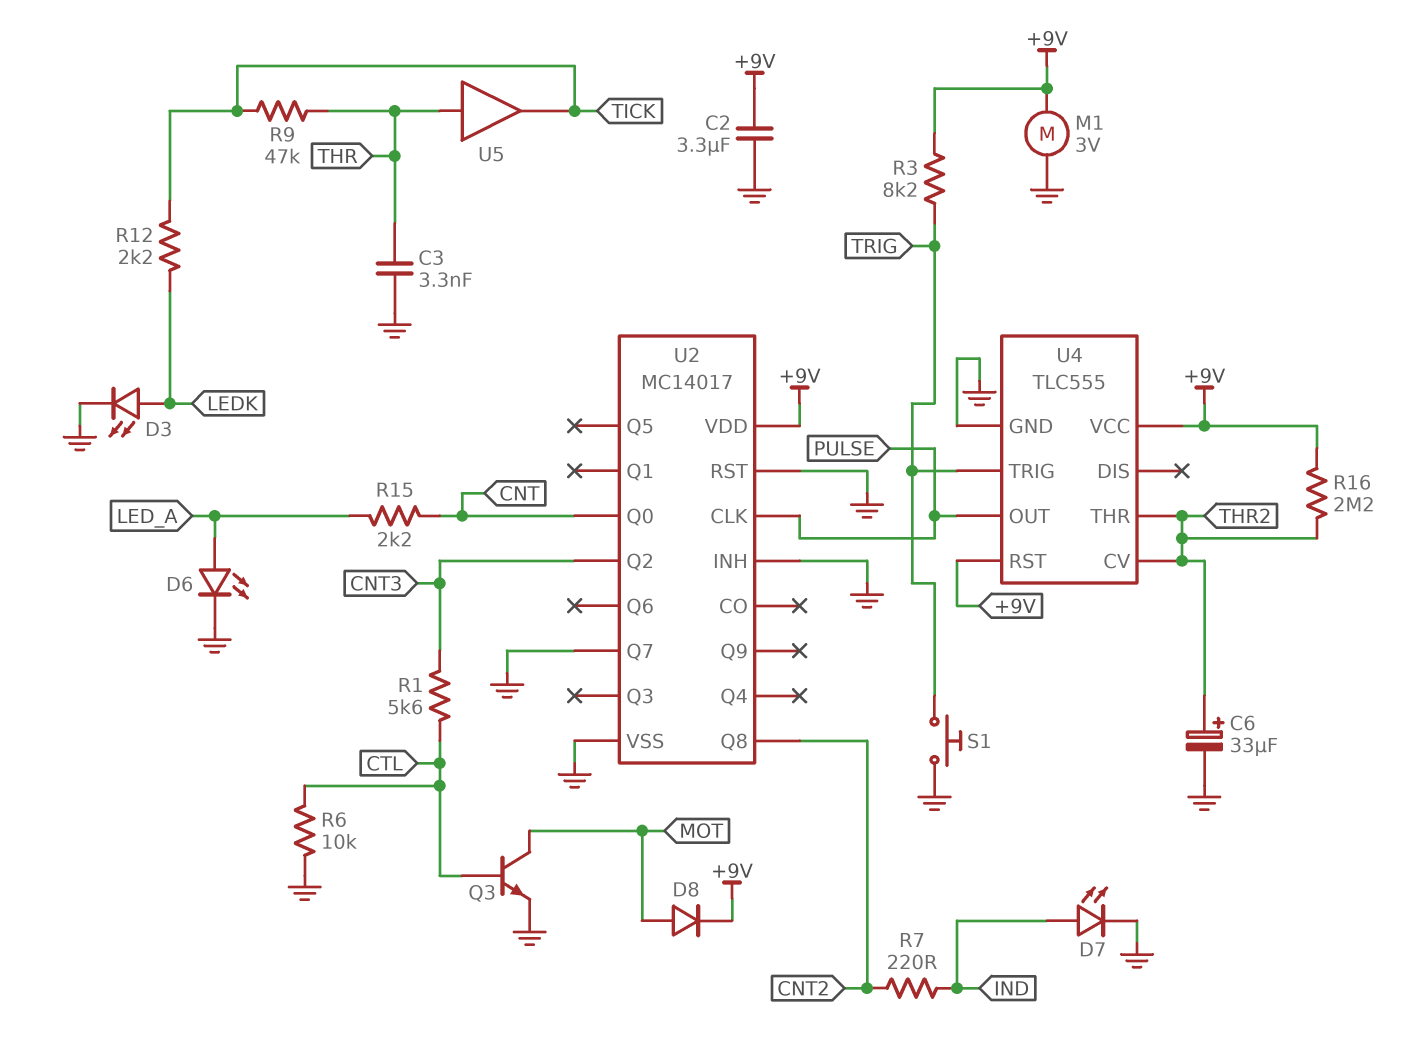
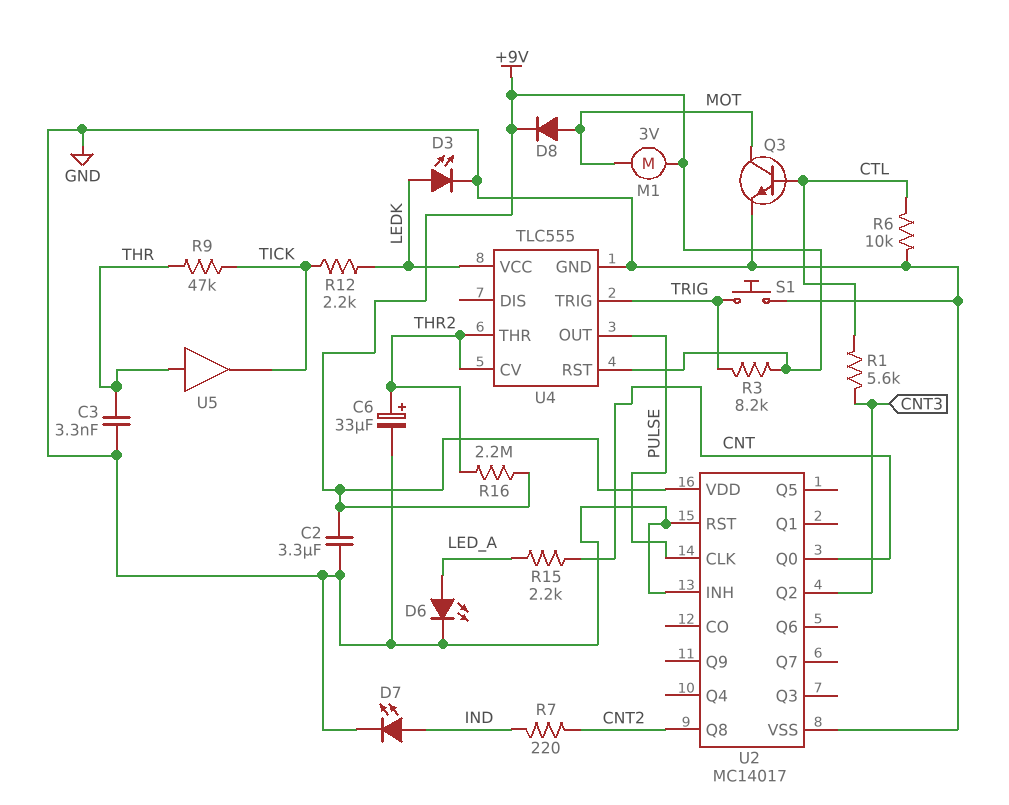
M1: motor 3V (+9V, GND) -> motor 3V (+9V, MOT)
U2 pin Q7: GND -> none
U4 pin VCC: +9V -> LEDK

